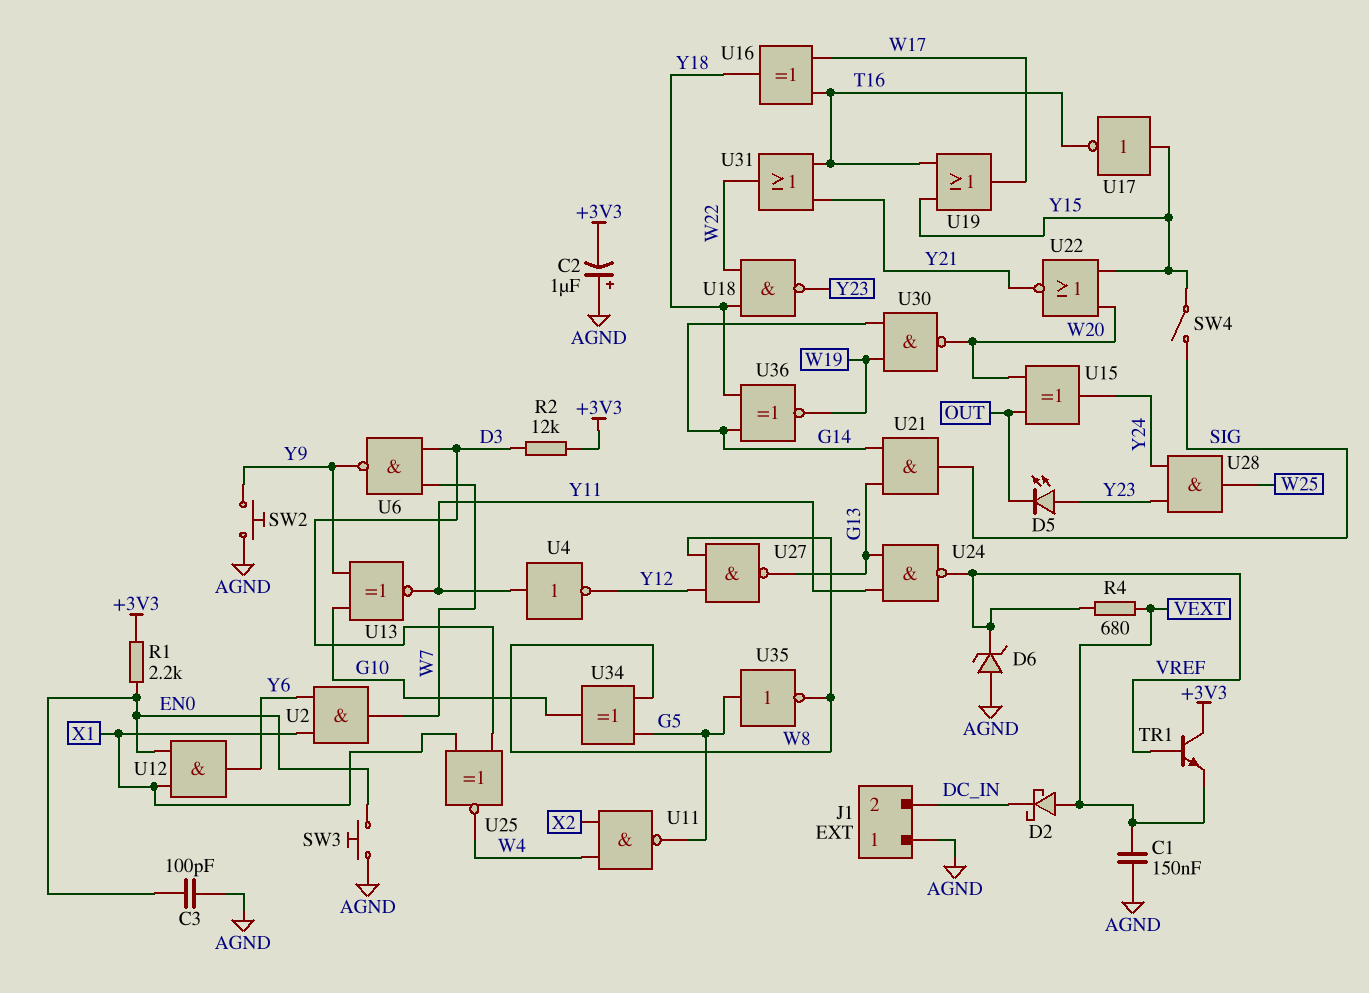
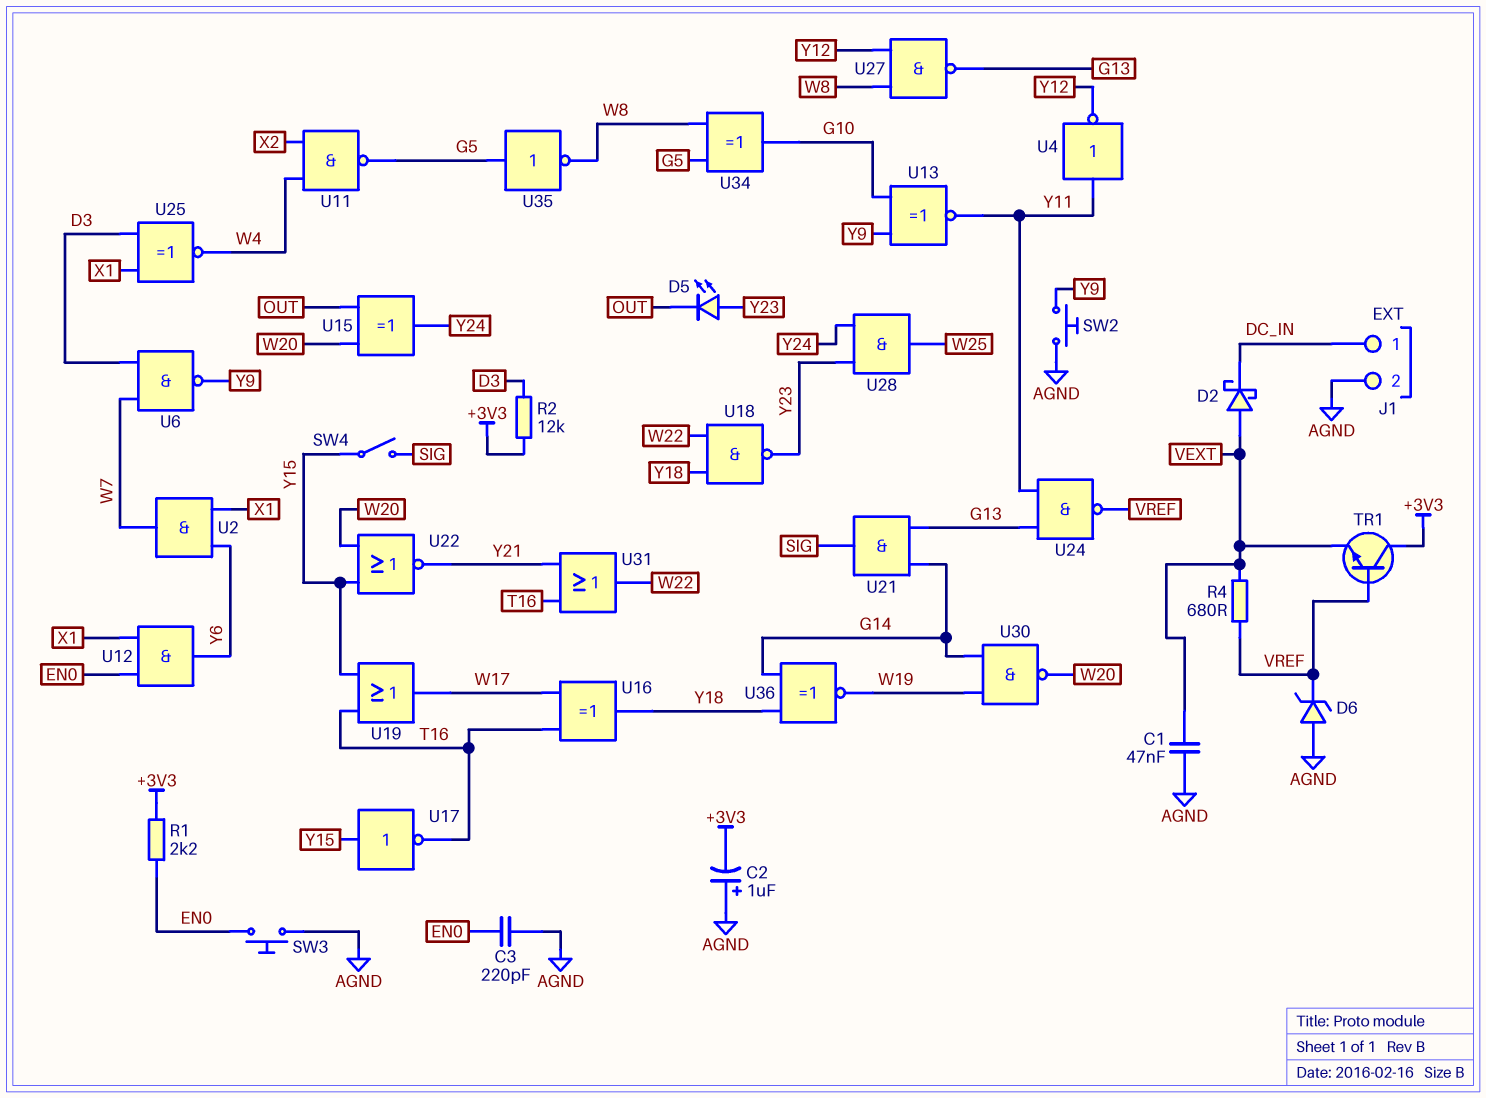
C1: 150nF (AGND, VEXT) -> 47nF (AGND, VEXT)
C3: 100pF (AGND, EN0) -> 220pF (AGND, EN0)
J1 pin 1: AGND -> DC_IN
J1 pin 2: DC_IN -> AGND

